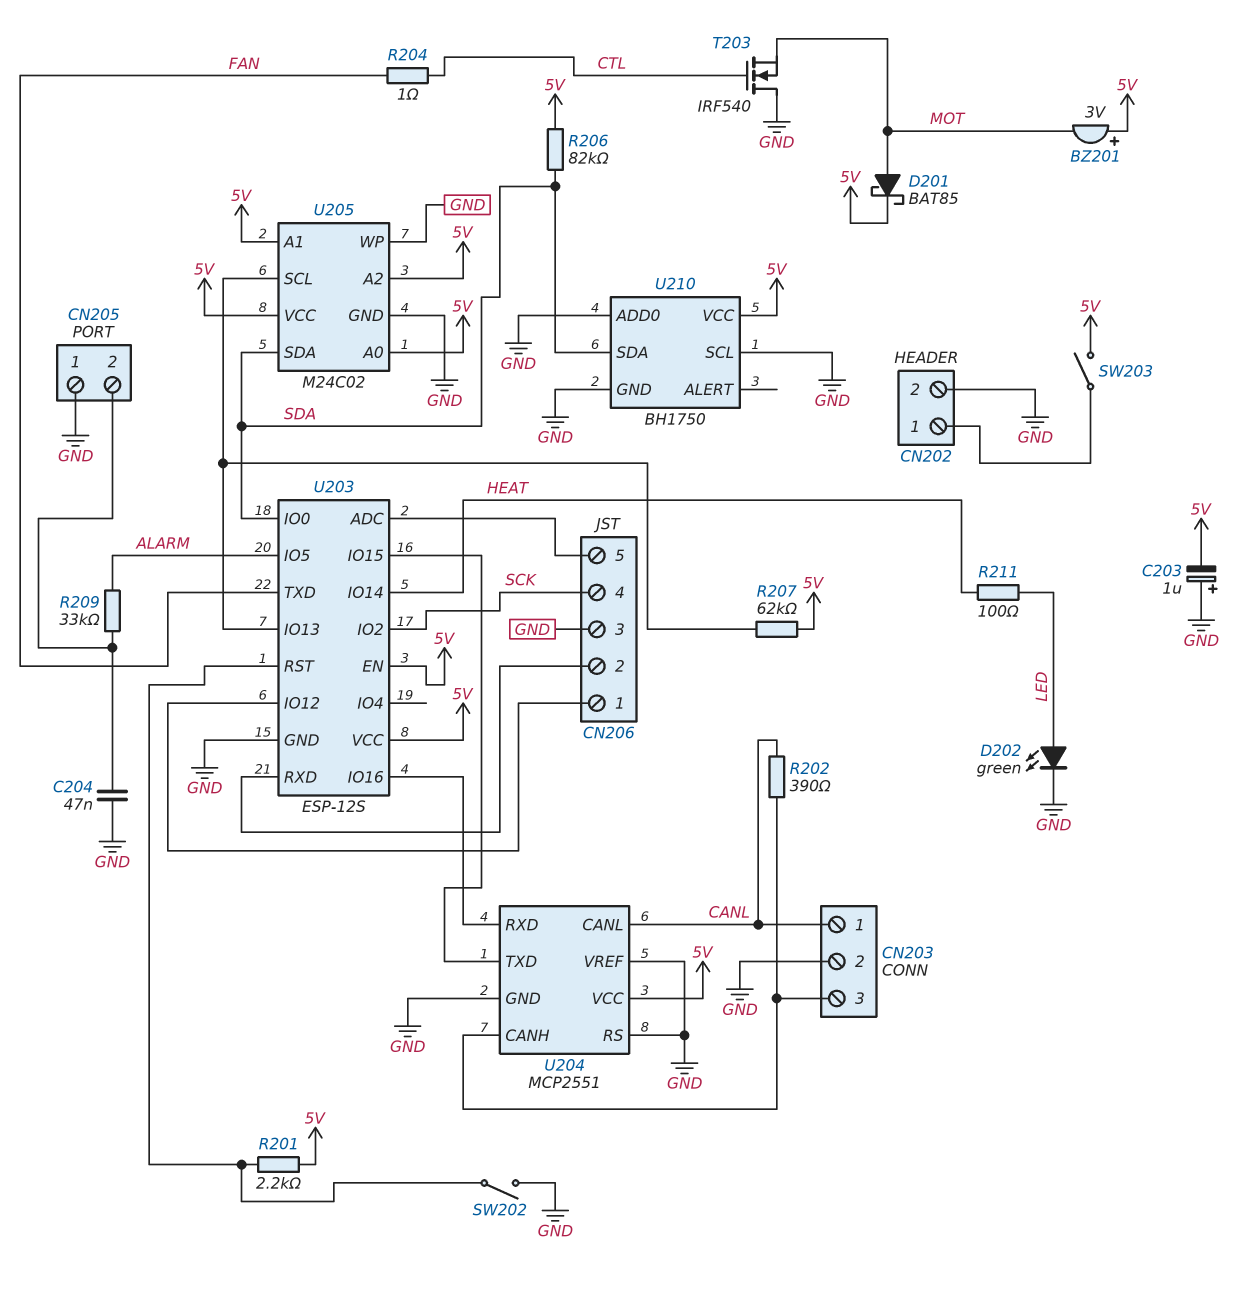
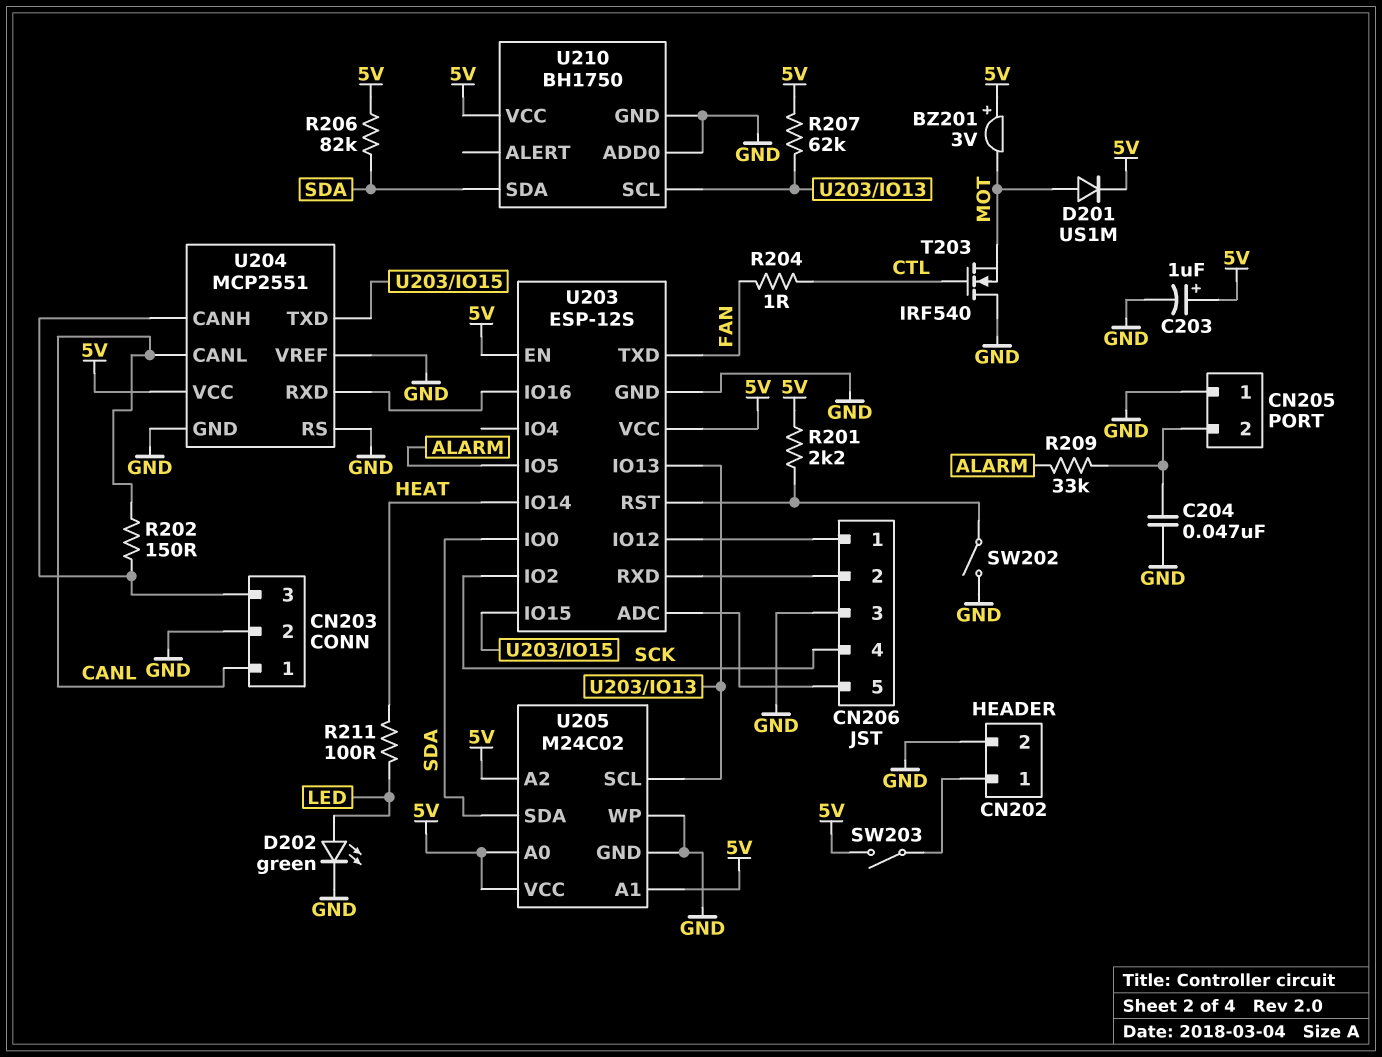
C203: 1uF (plus GND, minus 5V) -> 1uF (plus 5V, minus GND)
D201: schottky BAT85 (A MOT, K 5V) -> diode US1M (A MOT, K 5V)
R202: 390 (CANL, CN203/3) -> 150 (CANL, CN203/3)
U210 pin SCL: GND -> U203/IO13

